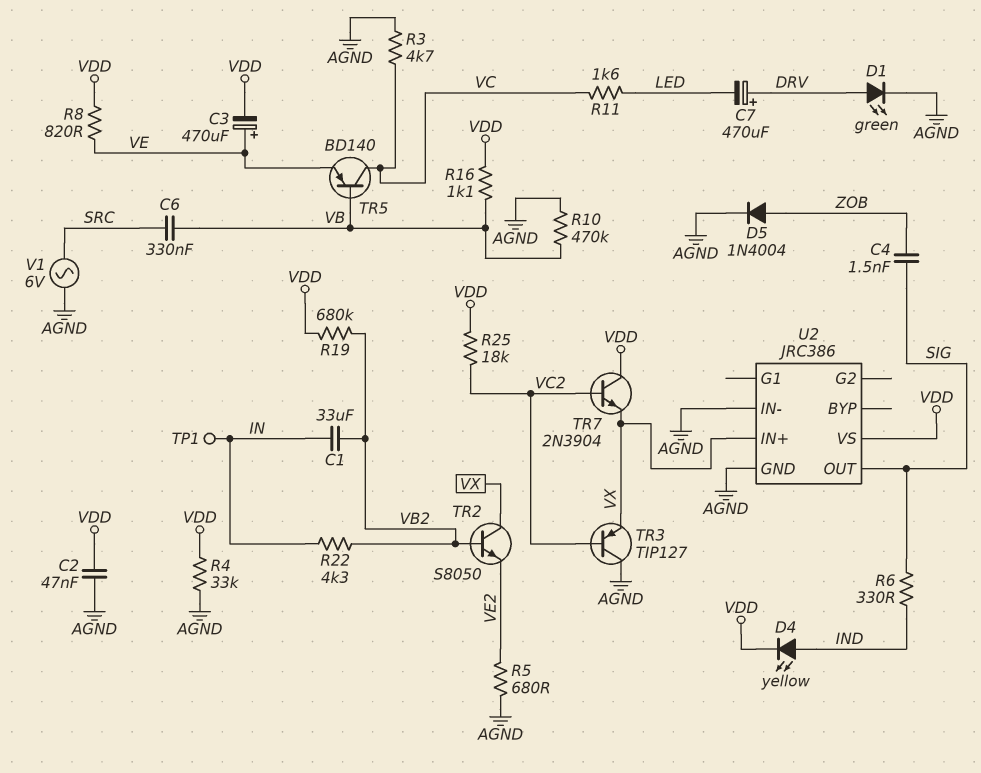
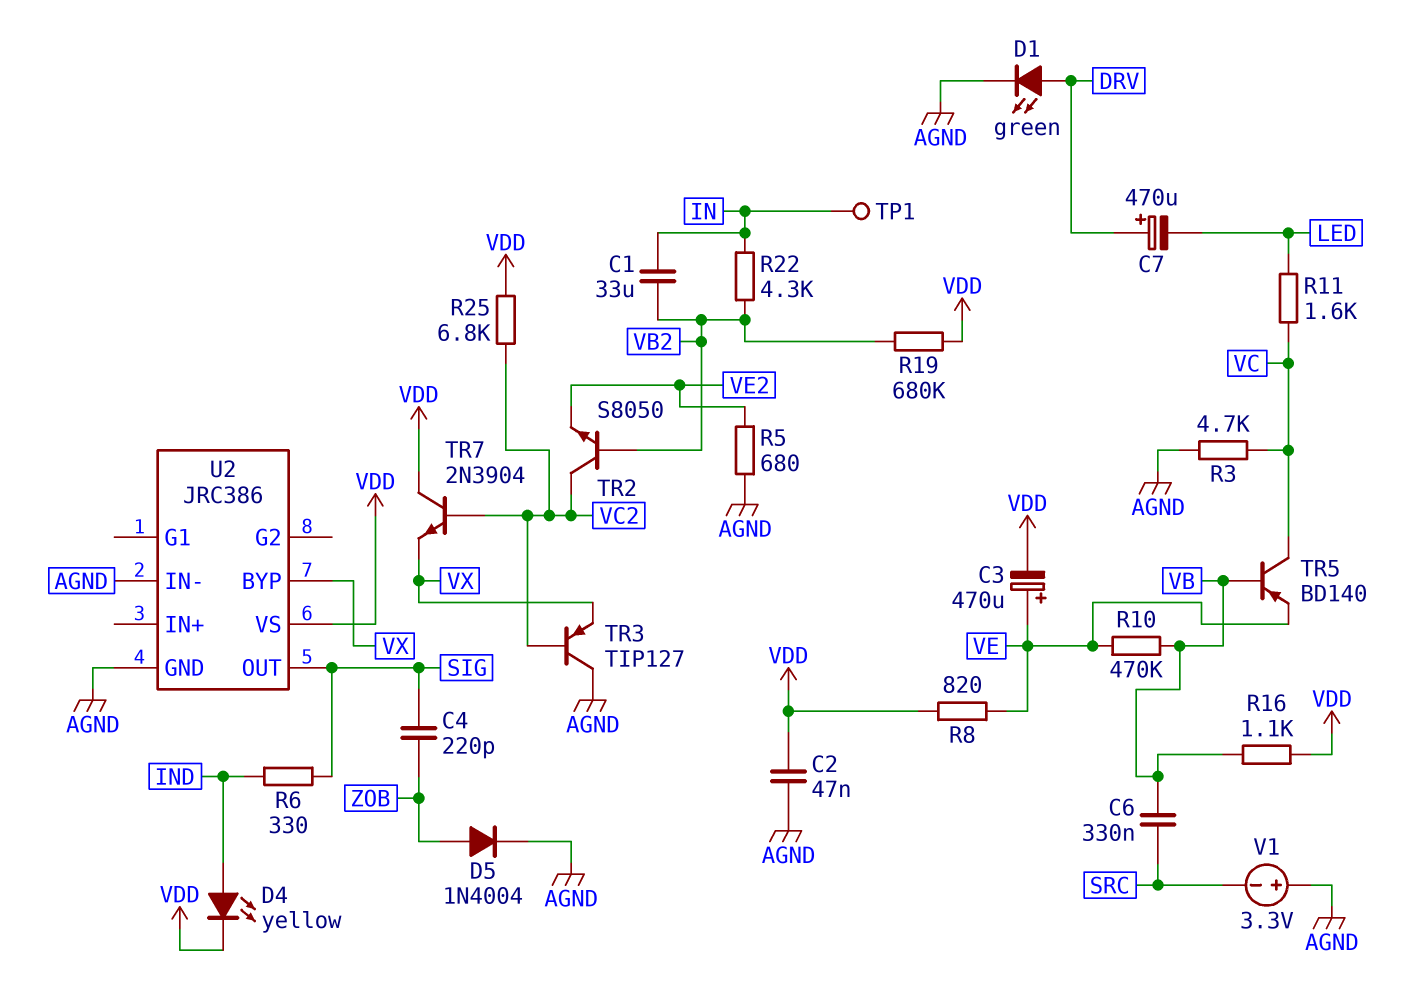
C4: 1.5nF (SIG, ZOB) -> 220pF (SIG, ZOB)
R4: 33k (AGND, VDD) -> none
R10: 470k (AGND, VB) -> 470k (VB, VE)
R25: 18k (VC2, VDD) -> 6.8k (VC2, VDD)
TR2: NPN S8050 (B VB2, C VX, E VE2) -> NPN S8050 (B VB2, C VC2, E VE2)
U2 pin BYP: none -> VX
U2 pin IN+: VX -> none
V1: AC 6V (AGND, SRC) -> 3.3V (plus AGND, minus SRC)

